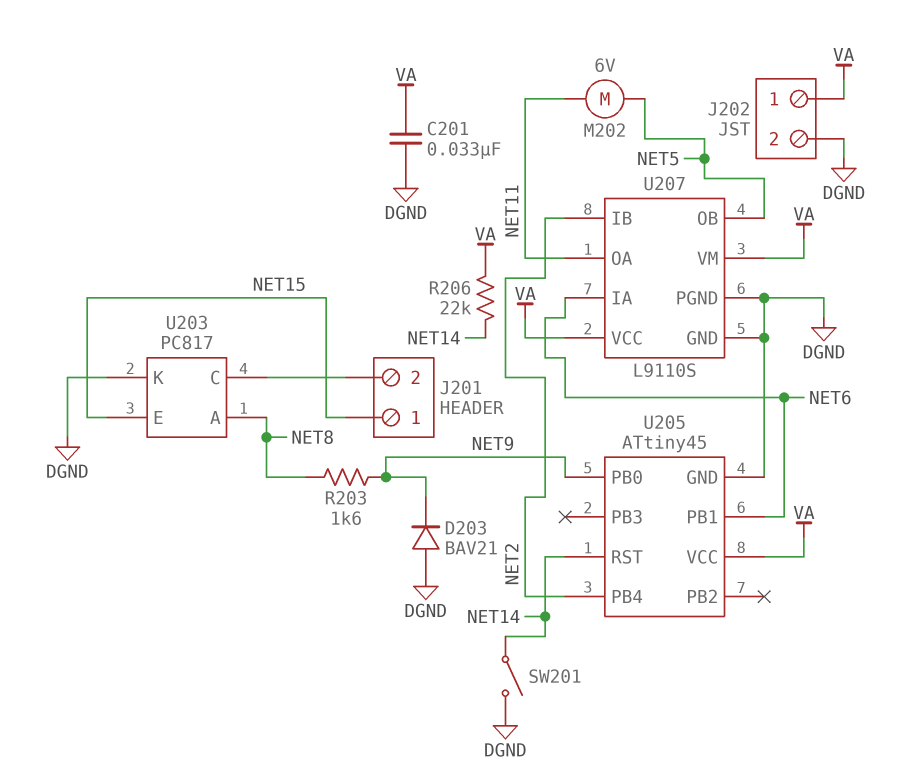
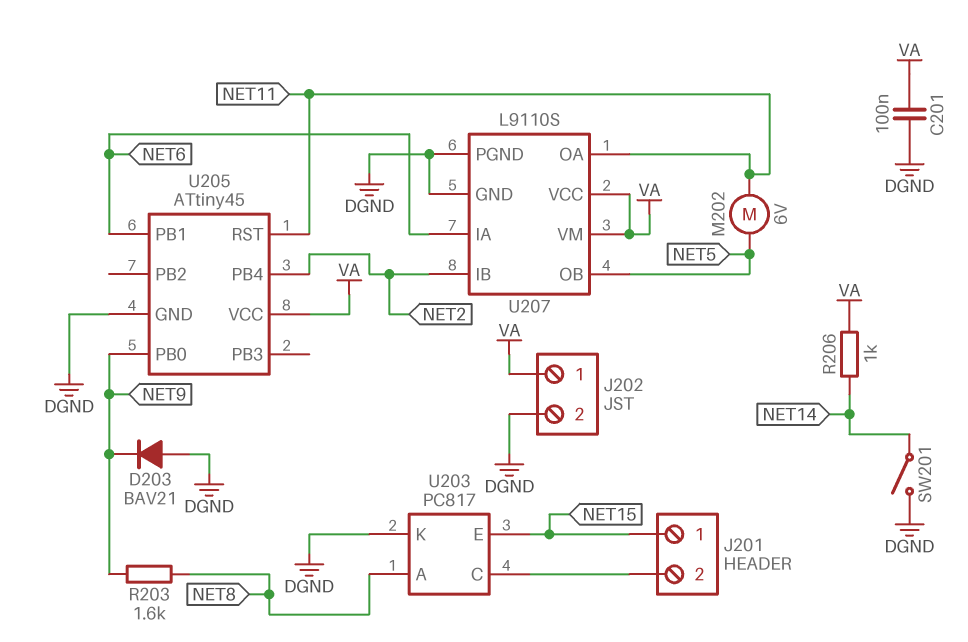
C201: 33nF (DGND, VA) -> 100nF (DGND, VA)
R206: 22k (NET14, VA) -> 1k (NET14, VA)
U205 pin RST: NET14 -> NET11

